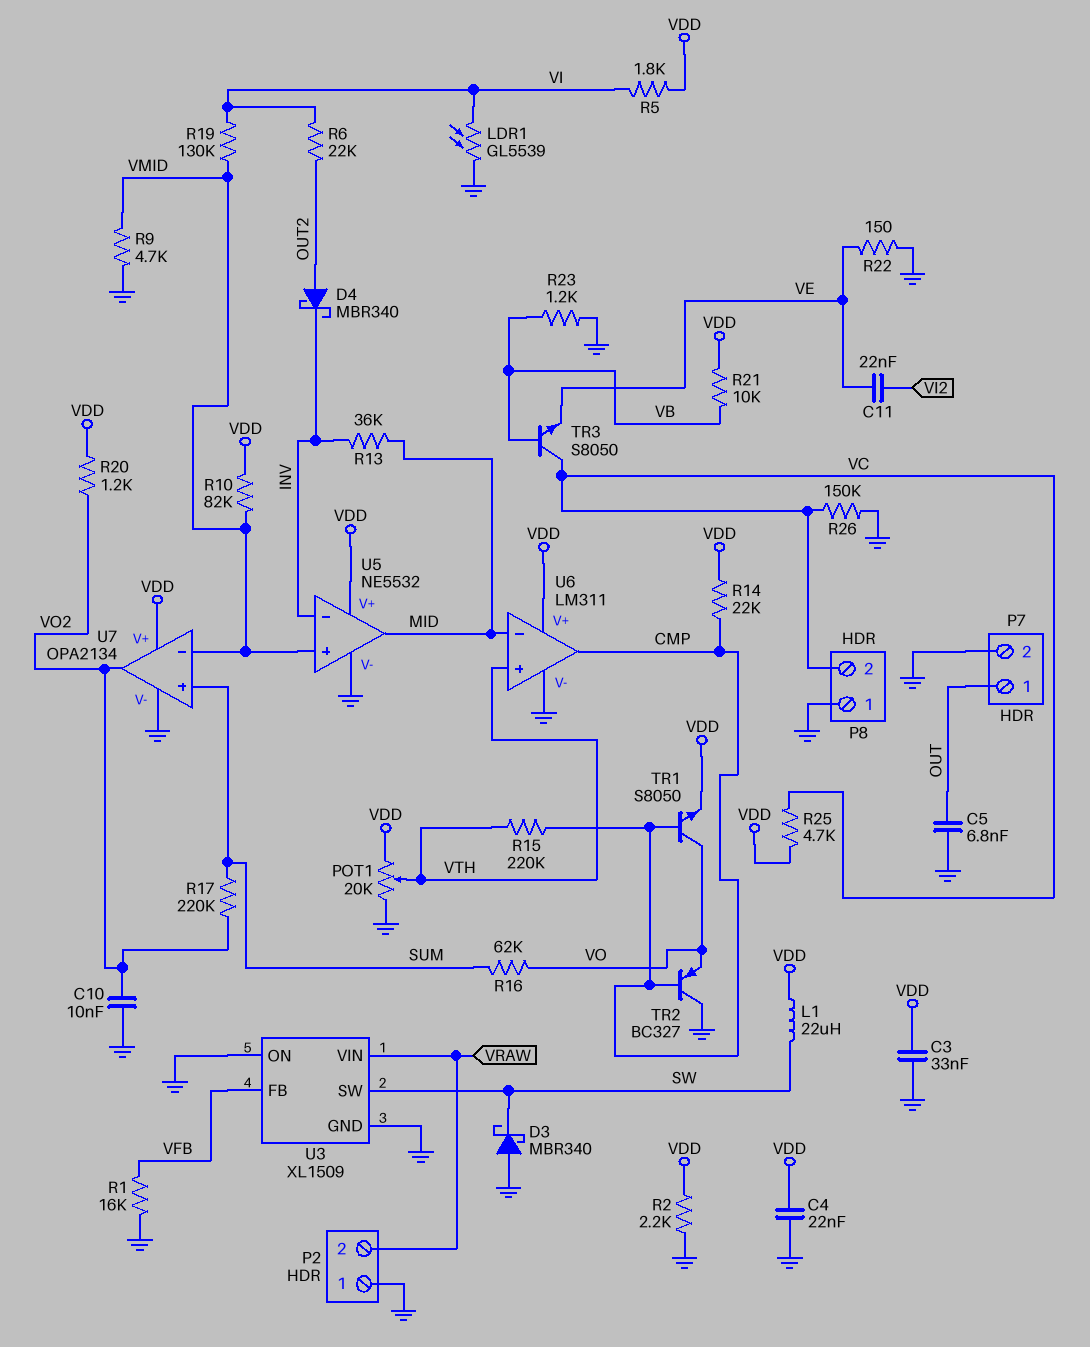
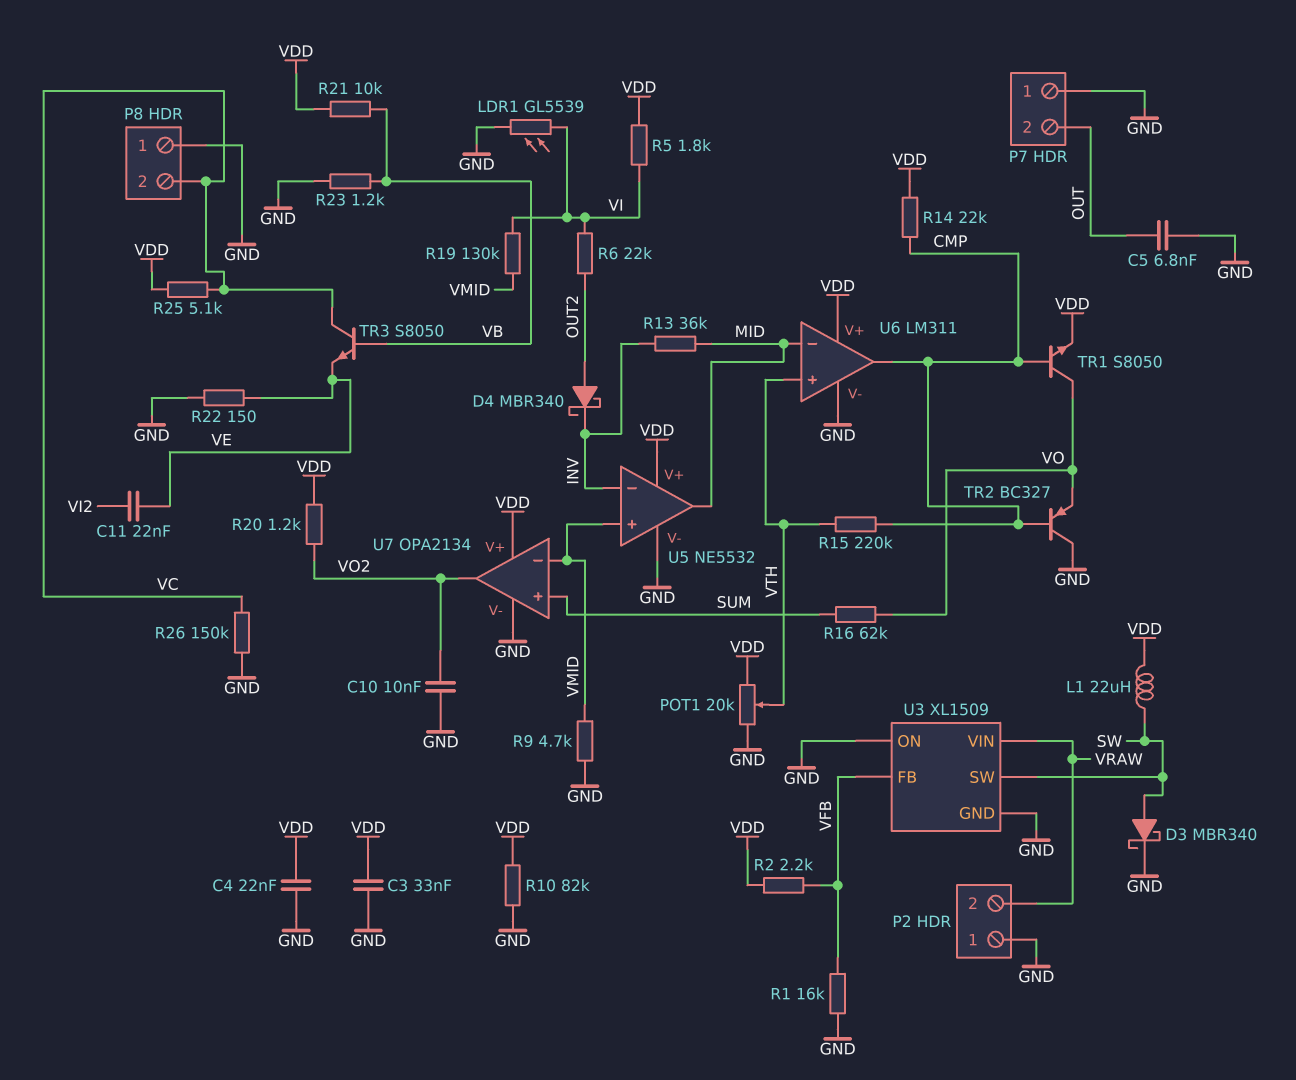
D3: schottky MBR340 (A GND, K SW) -> schottky MBR340 (A SW, K GND)
P7 pin 1: OUT -> GND
P7 pin 2: GND -> OUT
R2: 2.2k (GND, VDD) -> 2.2k (VDD, VFB)
R10: 82k (VDD, VMID) -> 82k (GND, VDD)
R17: 220k (SUM, VO2) -> none
R25: 4.7k (VC, VDD) -> 5.1k (VC, VDD)

